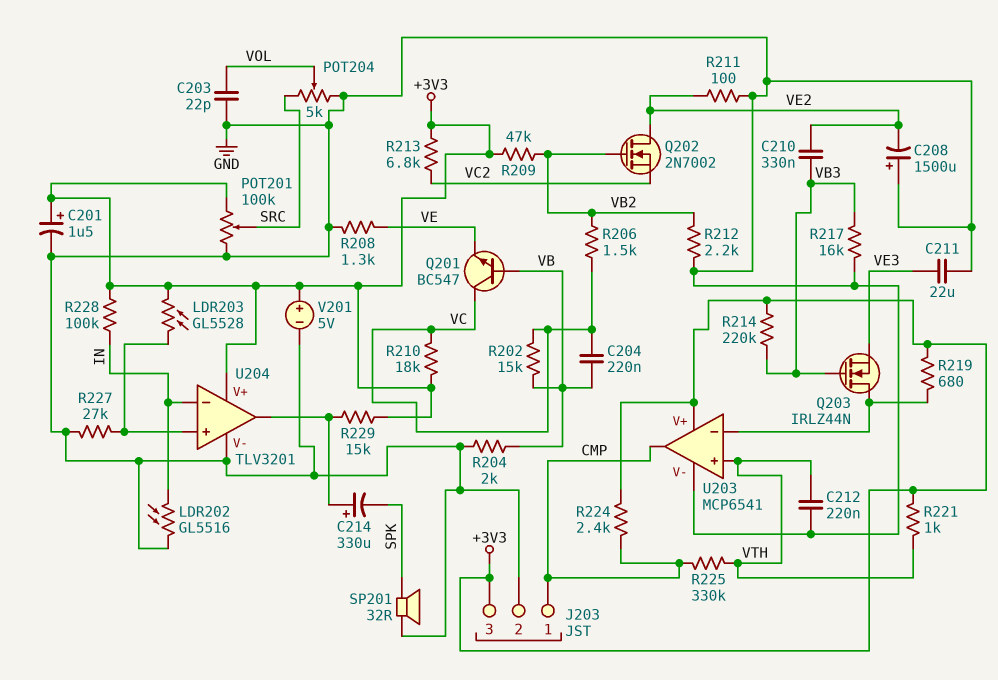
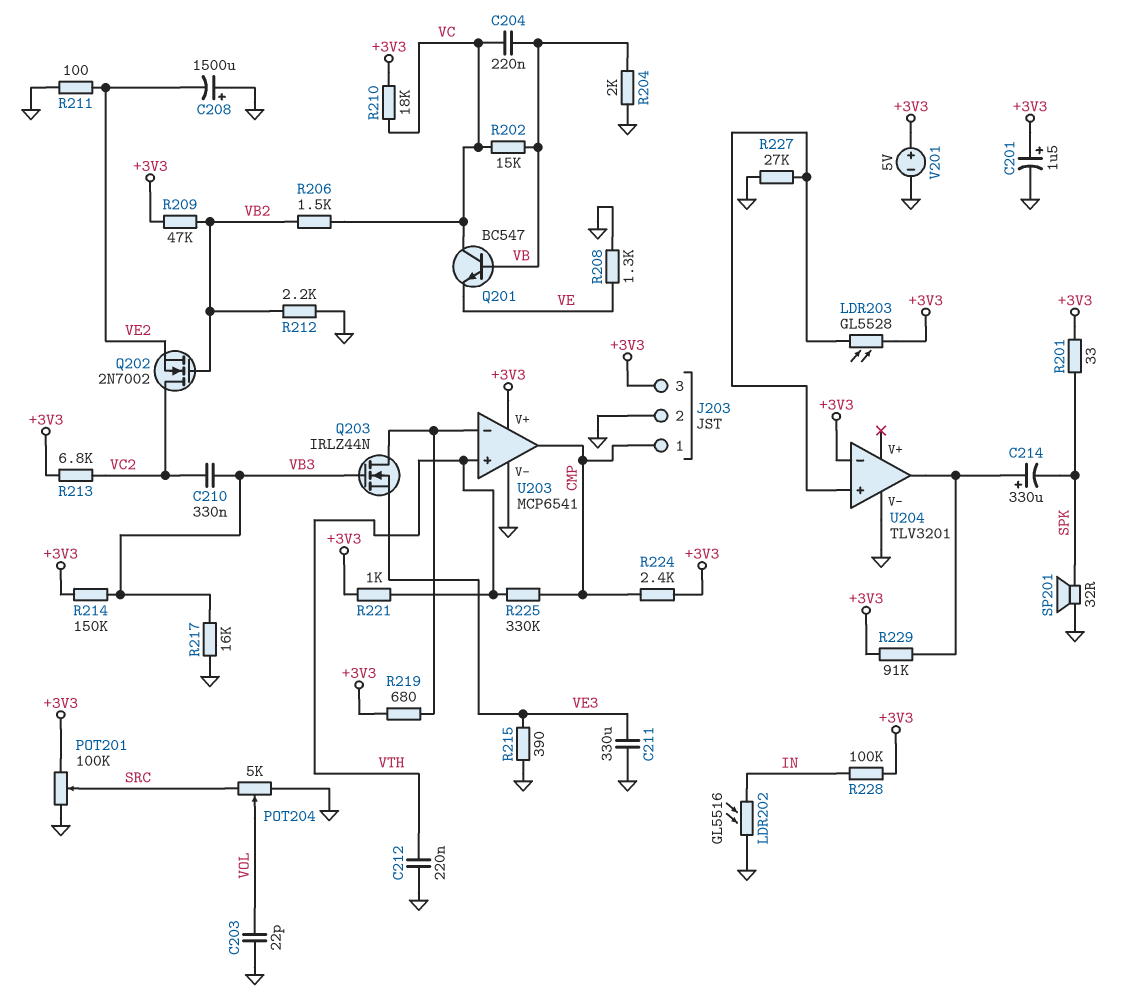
C210: 330nF (VB3, VE2) -> 330nF (VB3, VC2)
C211: 22uF (GND, VE3) -> 330uF (GND, VE3)
Q202: NMOS 2N7002 (G VB2, D VE2, S VC2) -> NMOS 2N7002 (G VB2, D VC2, S VE2)
R201: none -> 33 (+3V3, SPK)
R214: 220k (+3V3, VB3) -> 150k (+3V3, VB3)
R215: none -> 390 (GND, VE3)
R229: 15k (+3V3, U204/out) -> 91k (+3V3, U204/out)
U204 pin V+: +3V3 -> none
U204 pin in-: IN -> +3V3

